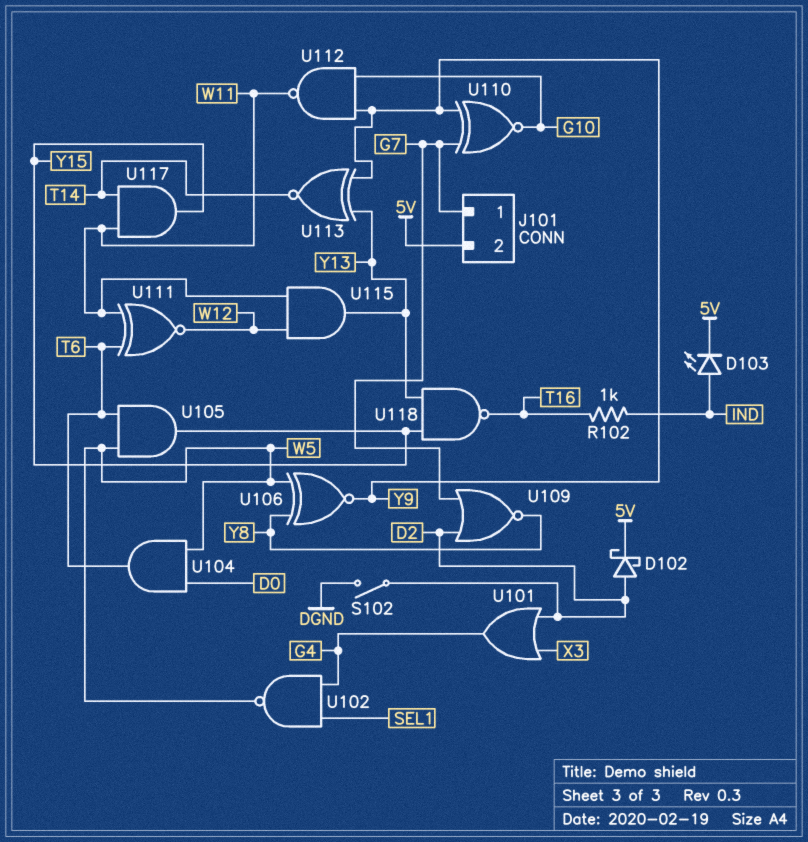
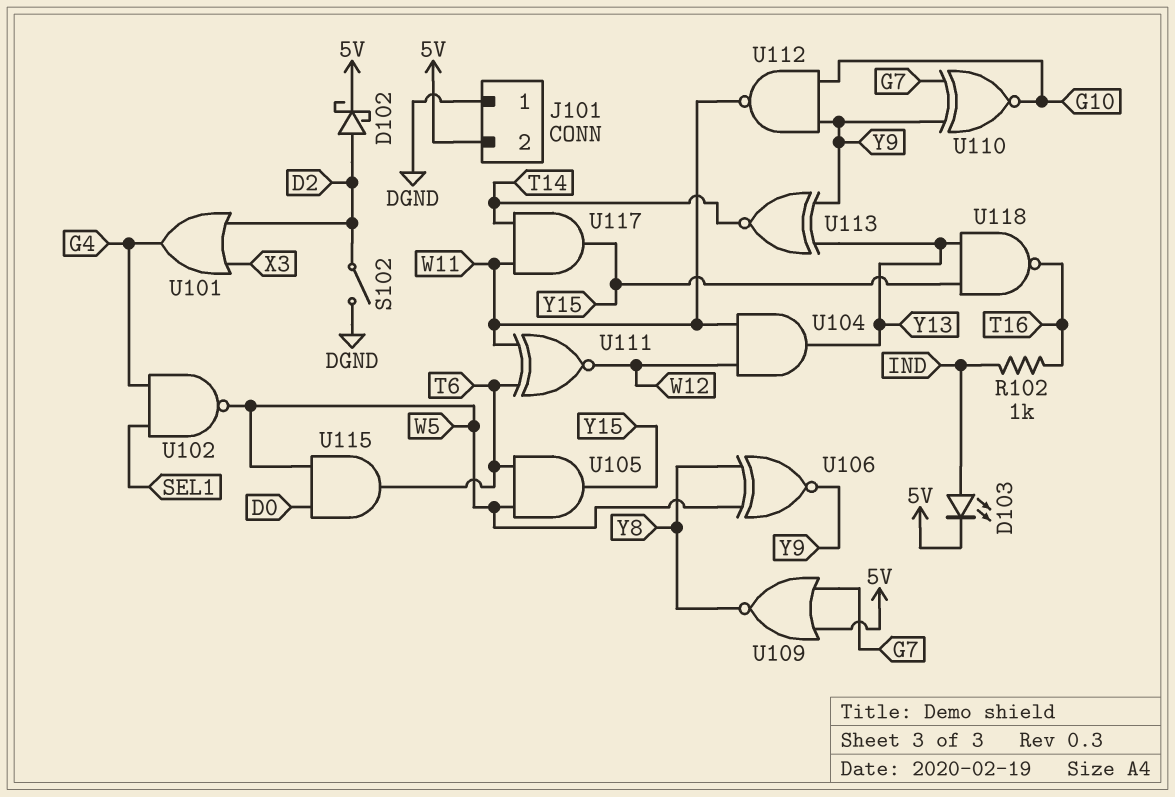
J101 pin 1: G7 -> DGND
U104: AND (in D0, in W5, out T6) -> AND (in W11, in W12, out Y13)
U109: NOR (in D2, in G7, out Y8) -> NOR (in 5V, in G7, out Y8)
U115: AND (in W11, in W12, out Y13) -> AND (in D0, in W5, out T6)

